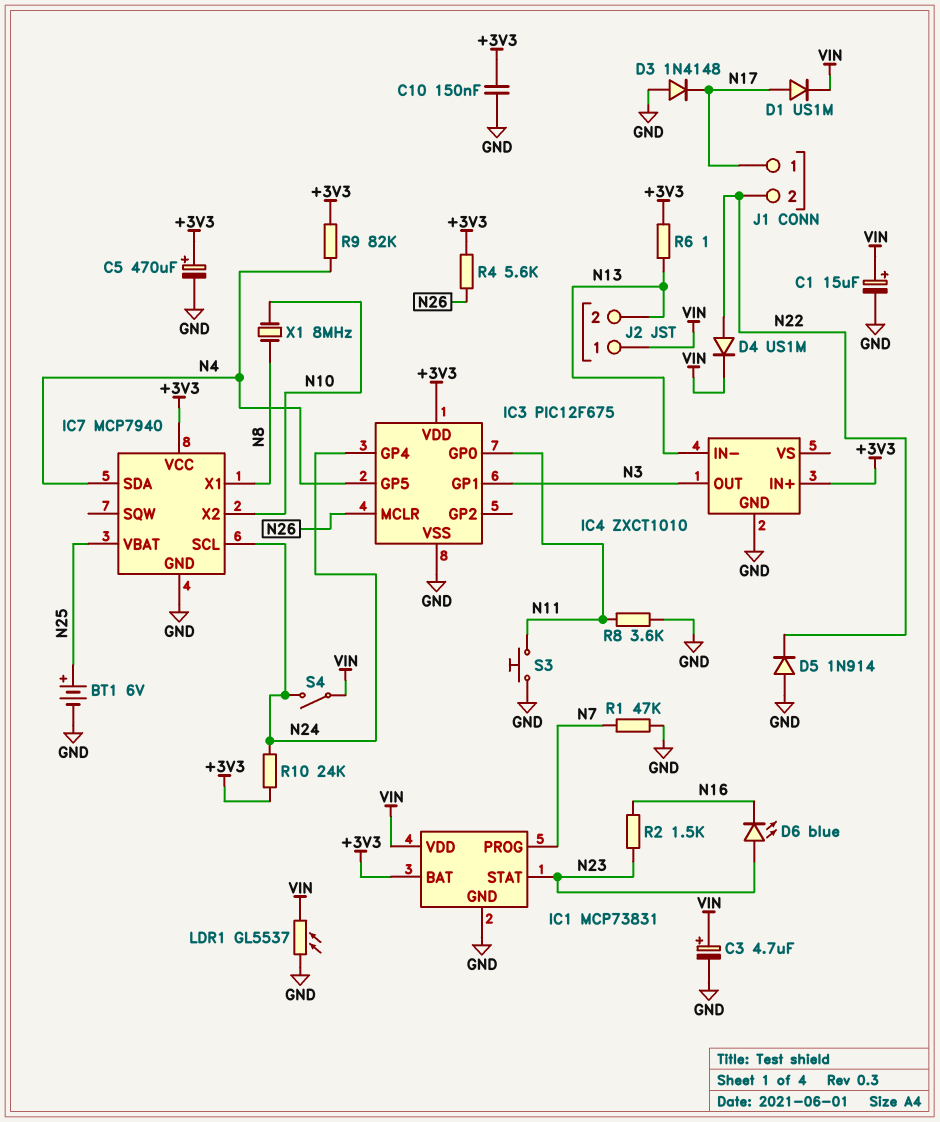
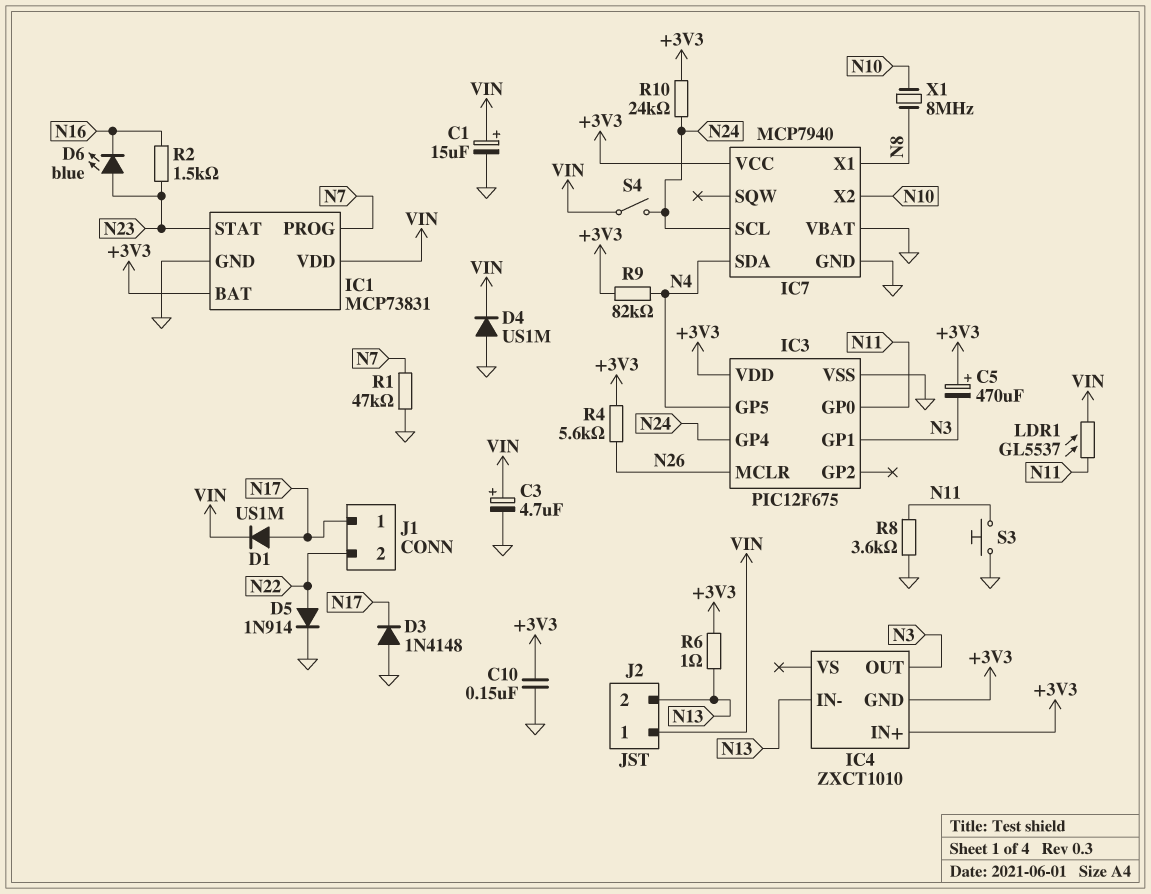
BT1: 6V (plus N25, minus GND) -> none
C5: 470uF (plus +3V3, minus GND) -> 470uF (plus +3V3, minus N3)
D4: diode US1M (A N22, K VIN) -> diode US1M (A GND, K VIN)
D5: diode 1N914 (A GND, K N22) -> diode 1N914 (A N22, K GND)
IC4 pin GND: GND -> +3V3
IC7 pin VBAT: N25 -> GND
LDR1: GL5537 (GND, VIN) -> GL5537 (N11, VIN)

